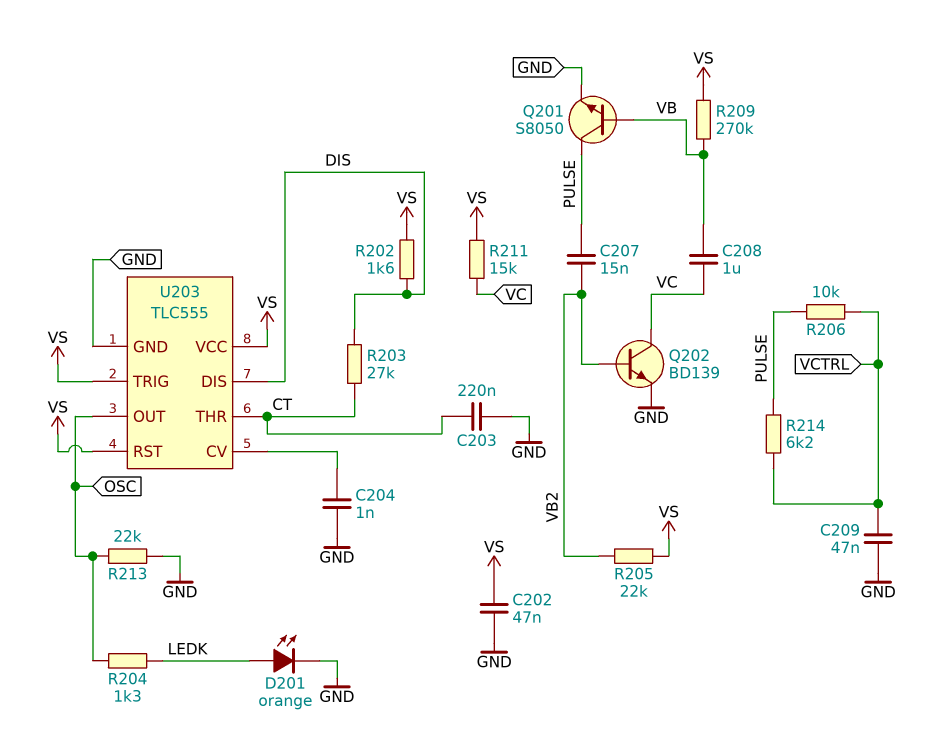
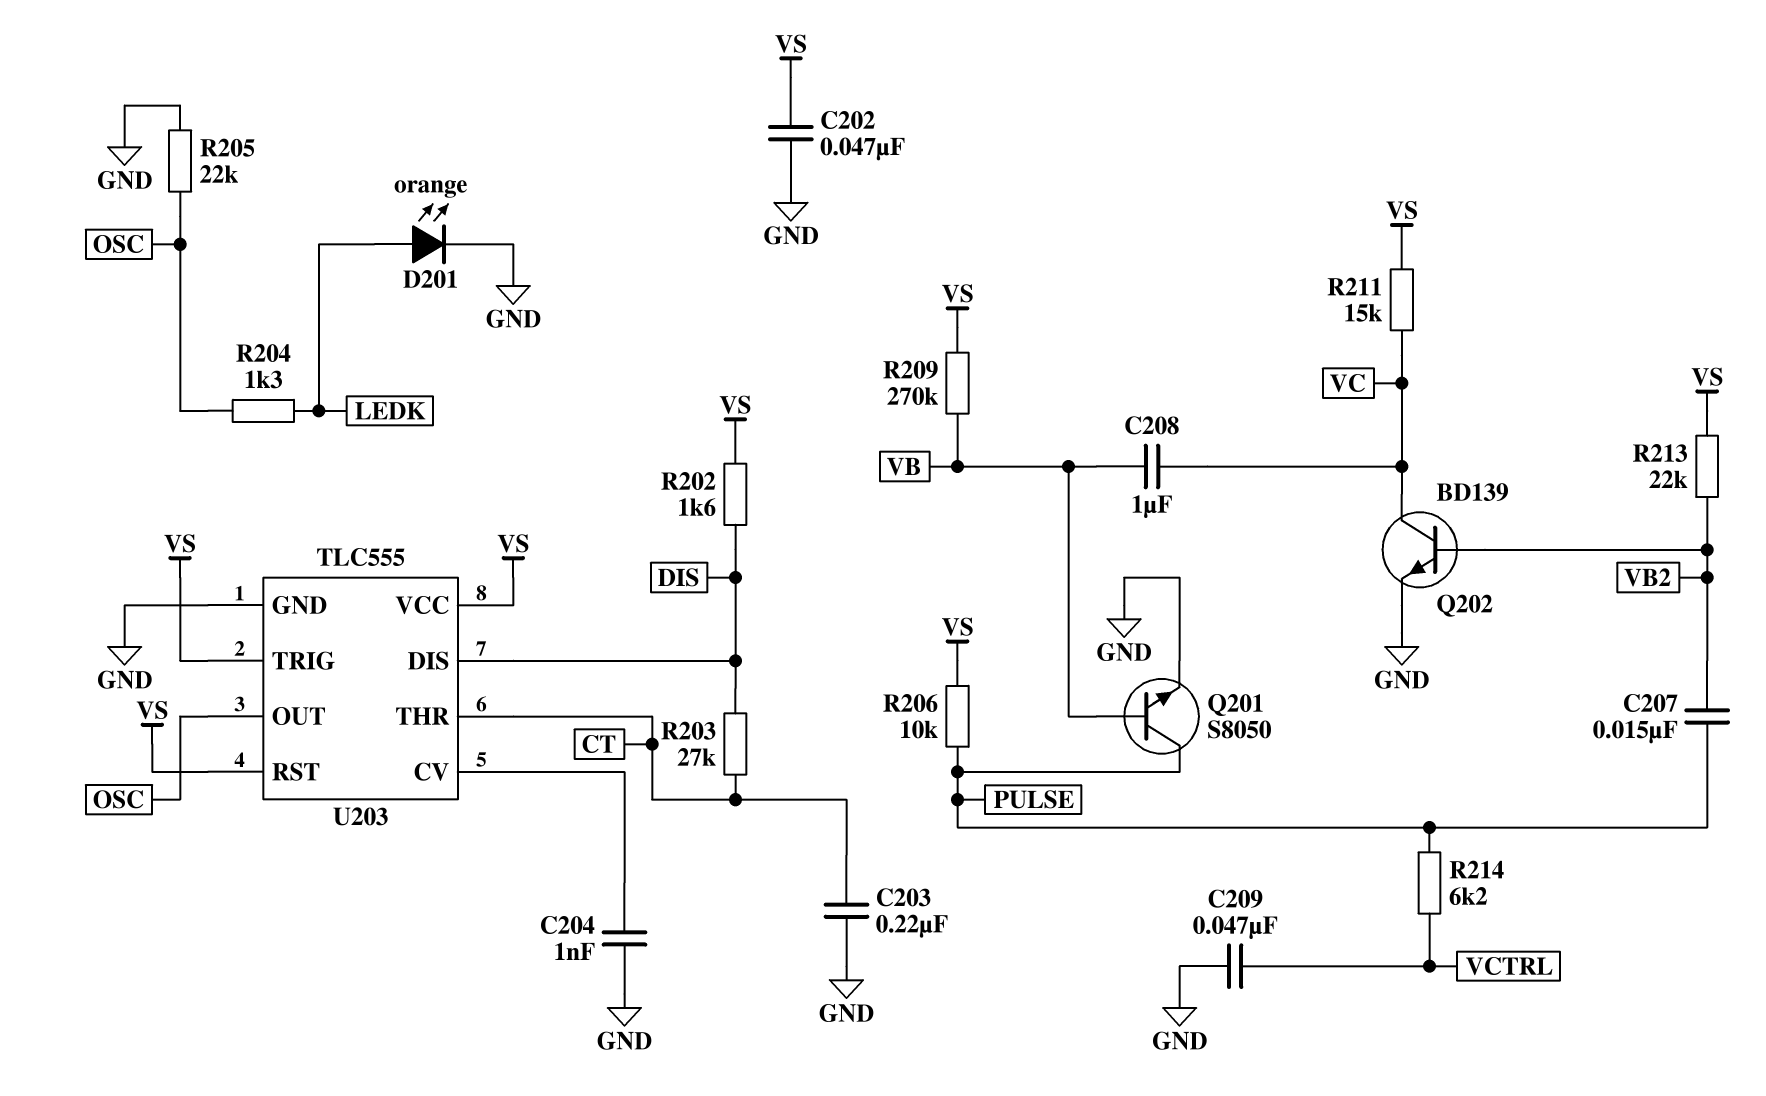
R205: 22k (VB2, VS) -> 22k (GND, OSC)
R206: 10k (PULSE, VCTRL) -> 10k (PULSE, VS)
R213: 22k (GND, OSC) -> 22k (VB2, VS)

